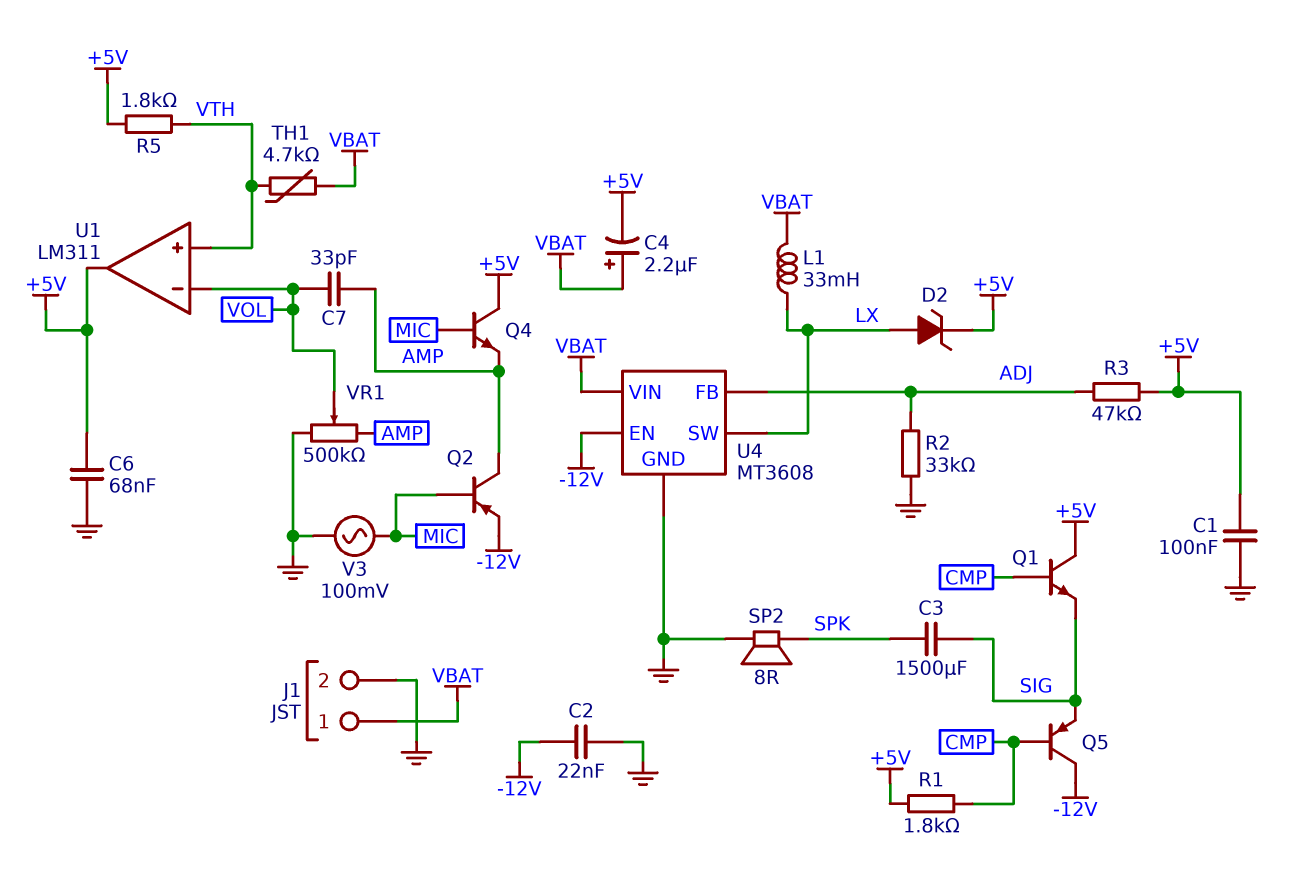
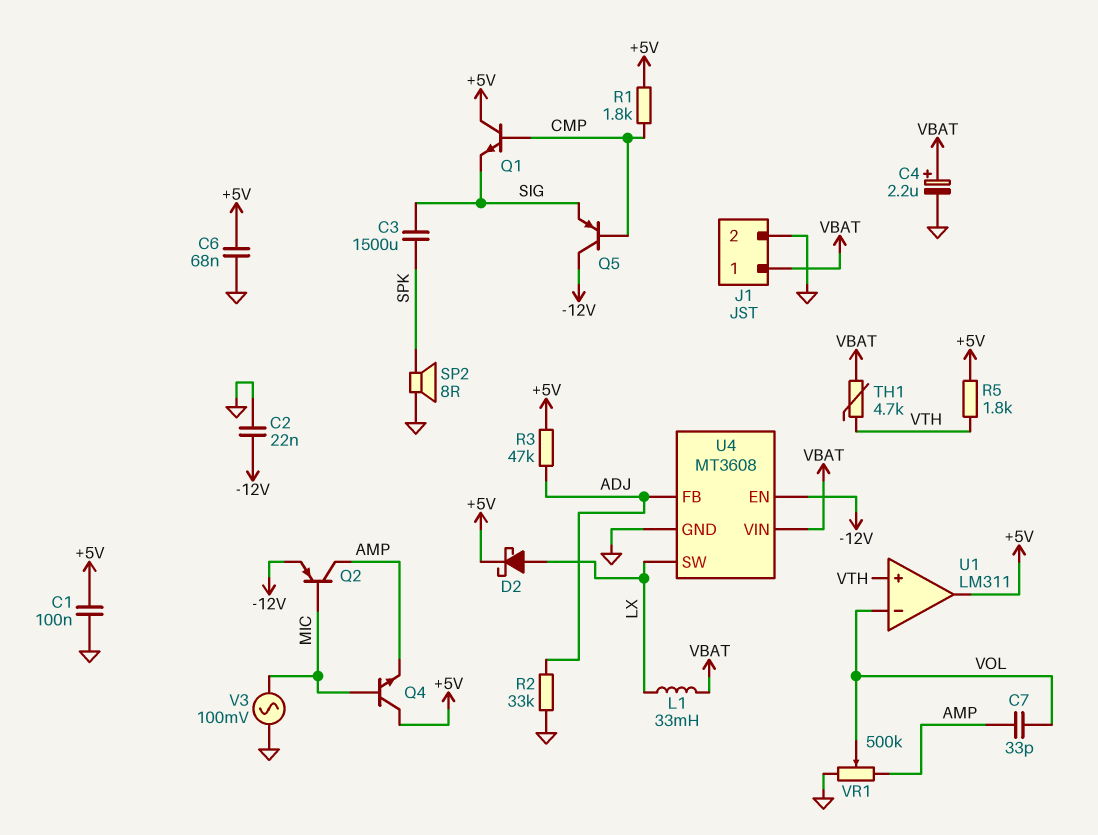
C4: 2.2uF (plus VBAT, minus +5V) -> 2.2uF (plus VBAT, minus GND)
D2: zener (A LX, K +5V) -> schottky (A LX, K +5V)

